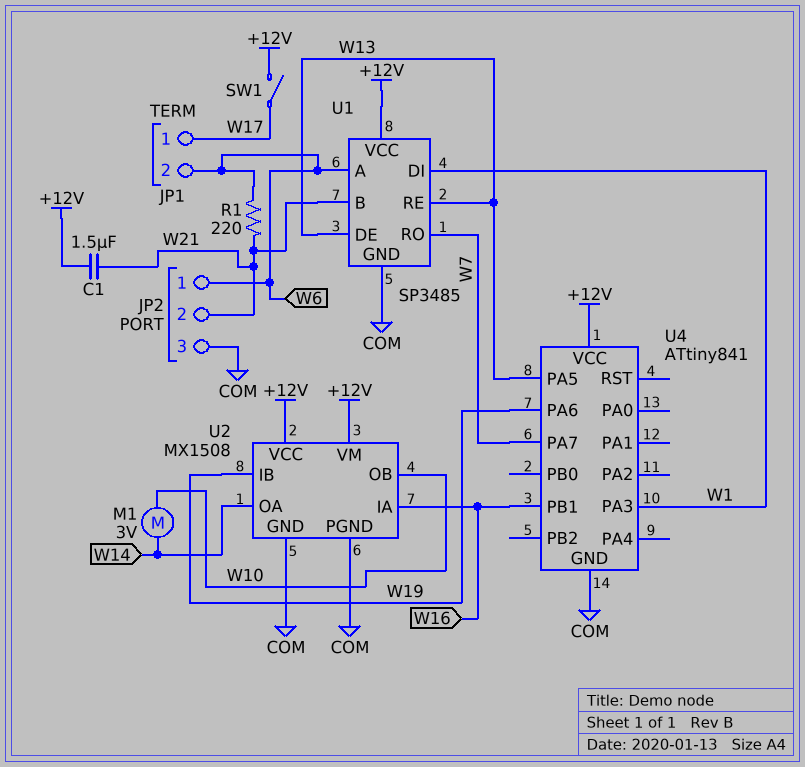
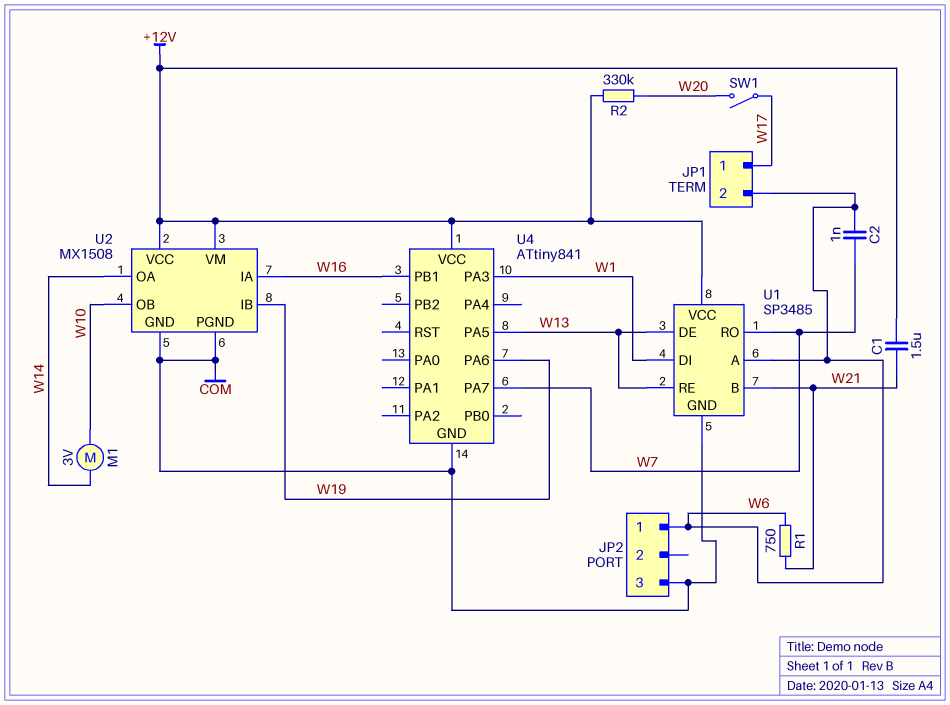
C2: none -> 1nF (W6, W7)
JP2 pin 2: W21 -> none
R1: 220 (W6, W21) -> 750 (W6, W21)
R2: none -> 330k (+12V, W20)
SW1: switch (+12V, W17) -> switch (W17, W20)

